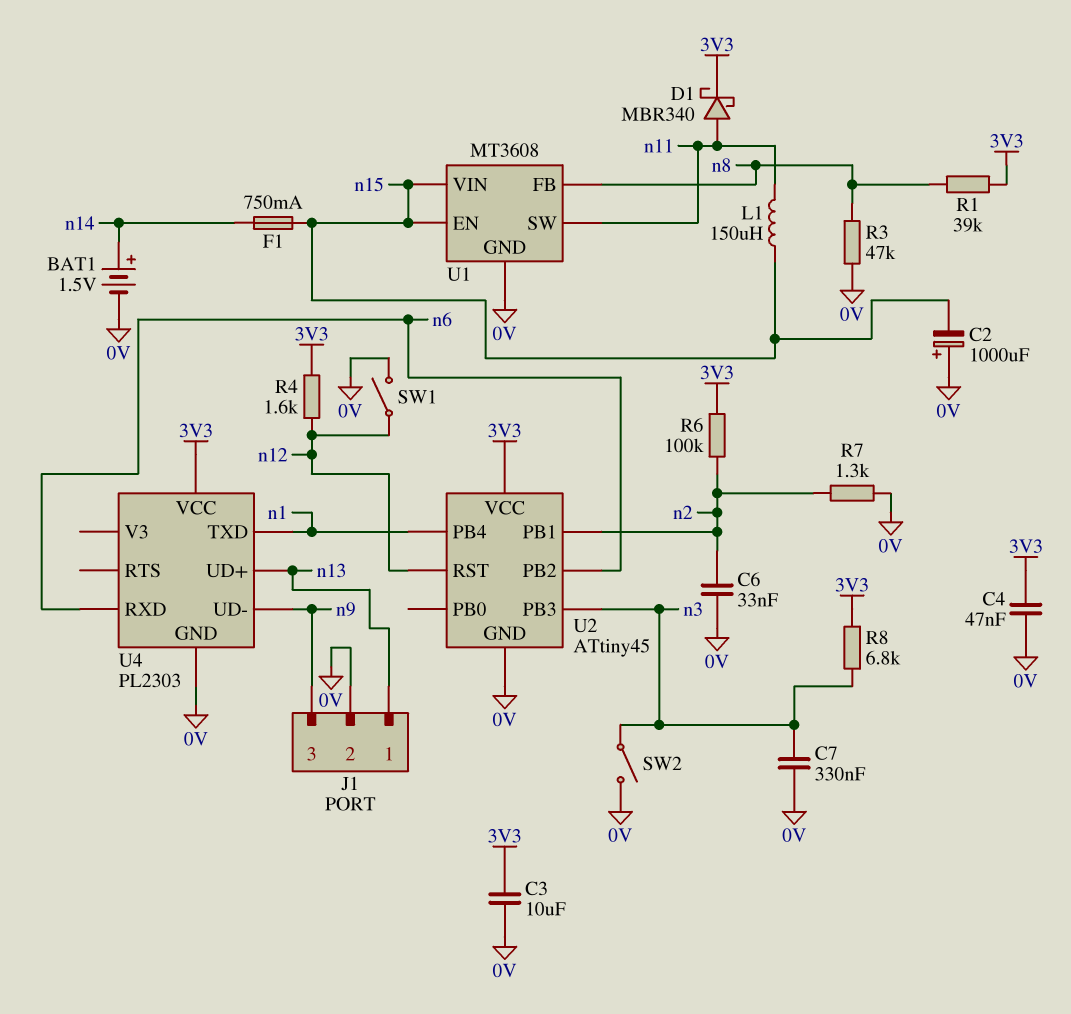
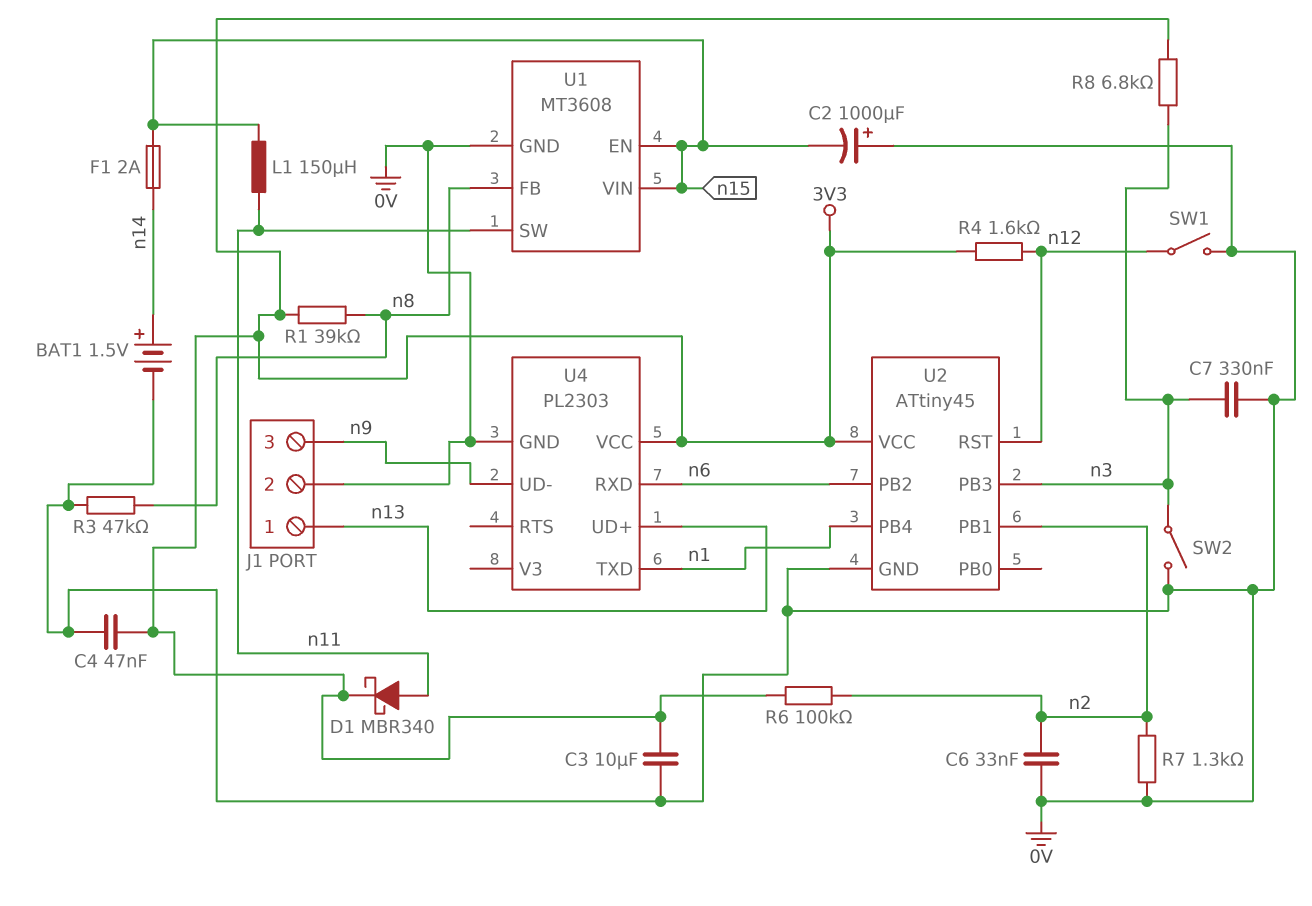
F1: 750mA (n14, n15) -> 2A (n14, n15)

